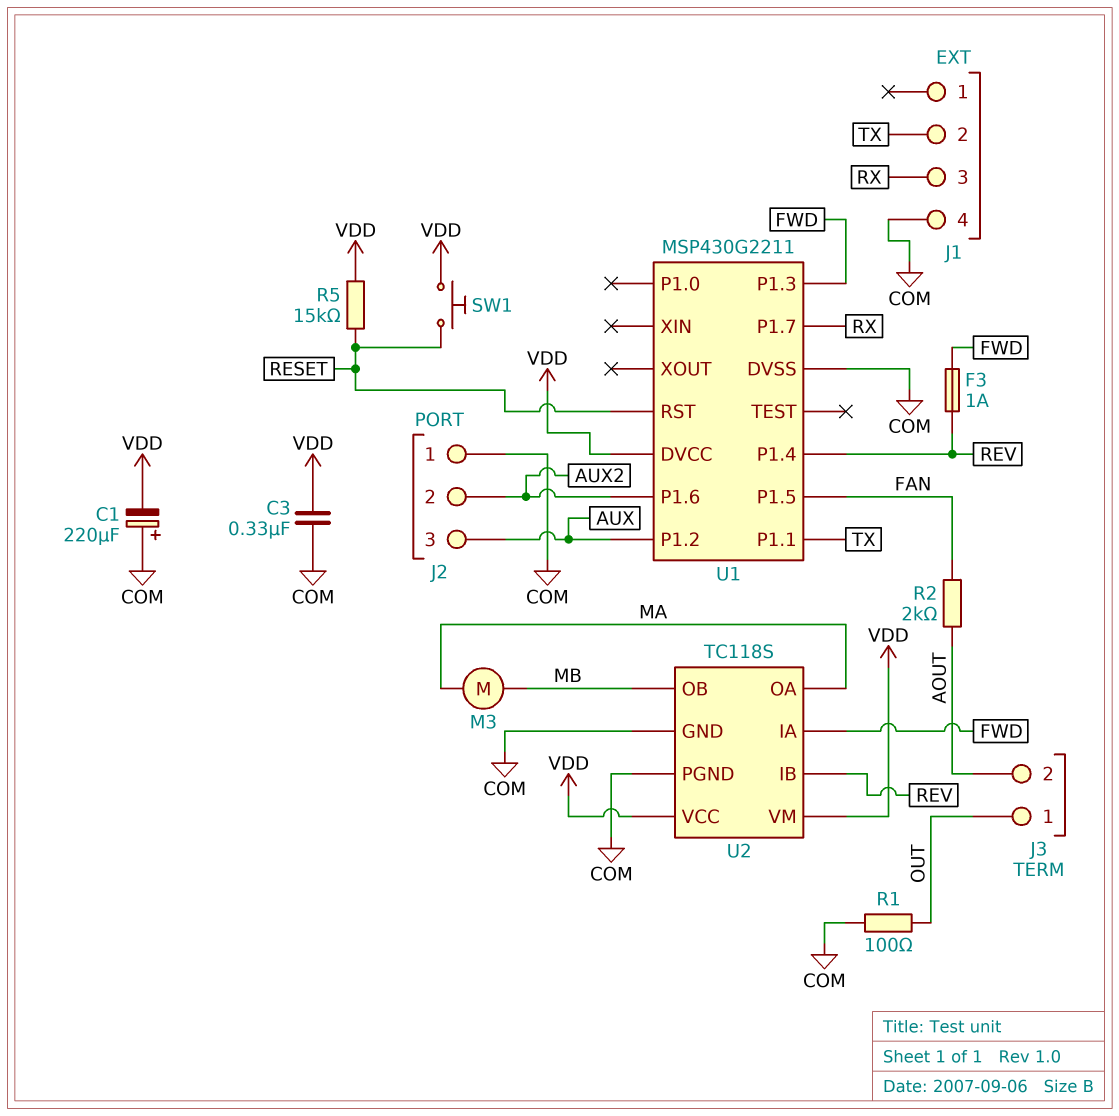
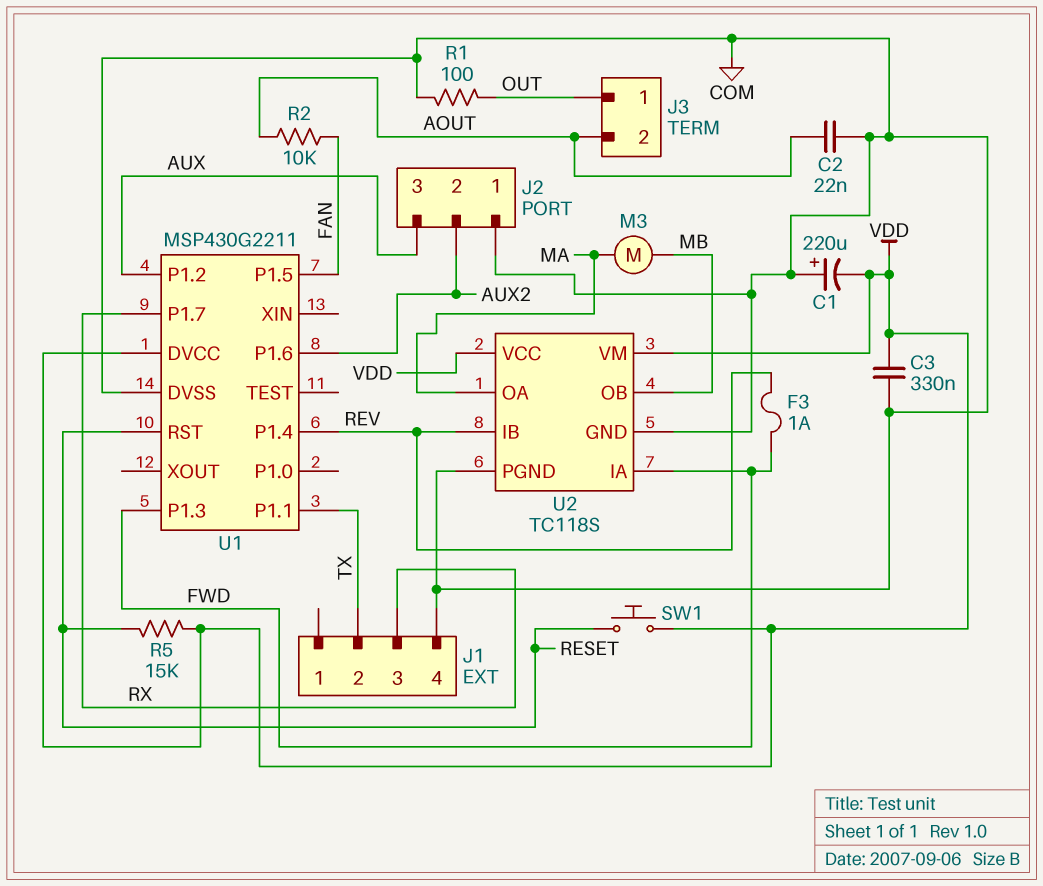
C2: none -> 22nF (AOUT, COM)
R2: 2k (AOUT, FAN) -> 10k (AOUT, FAN)

